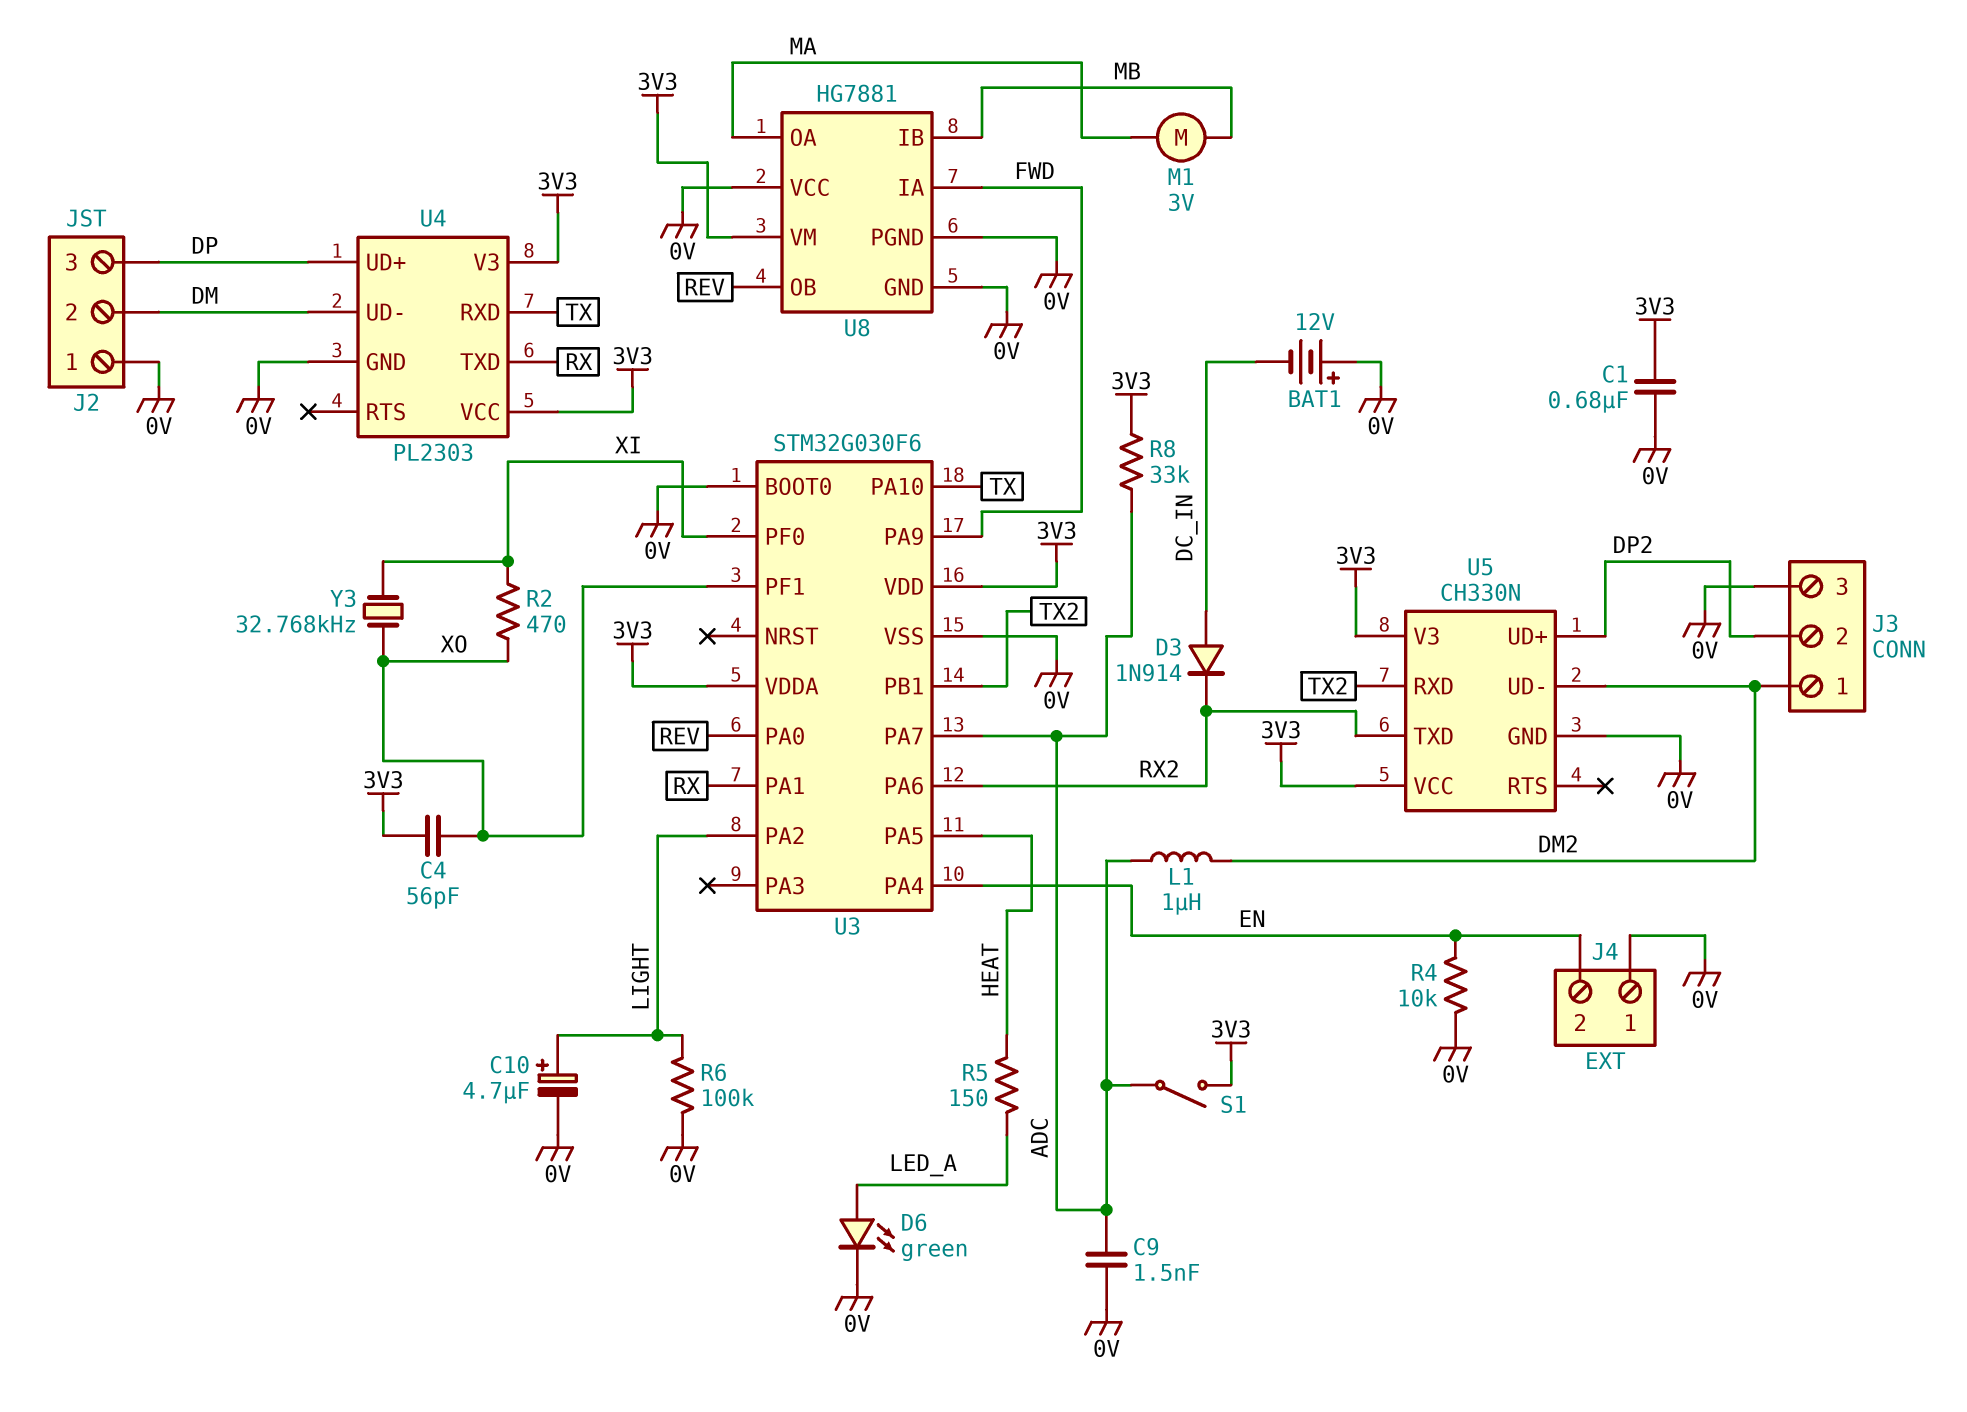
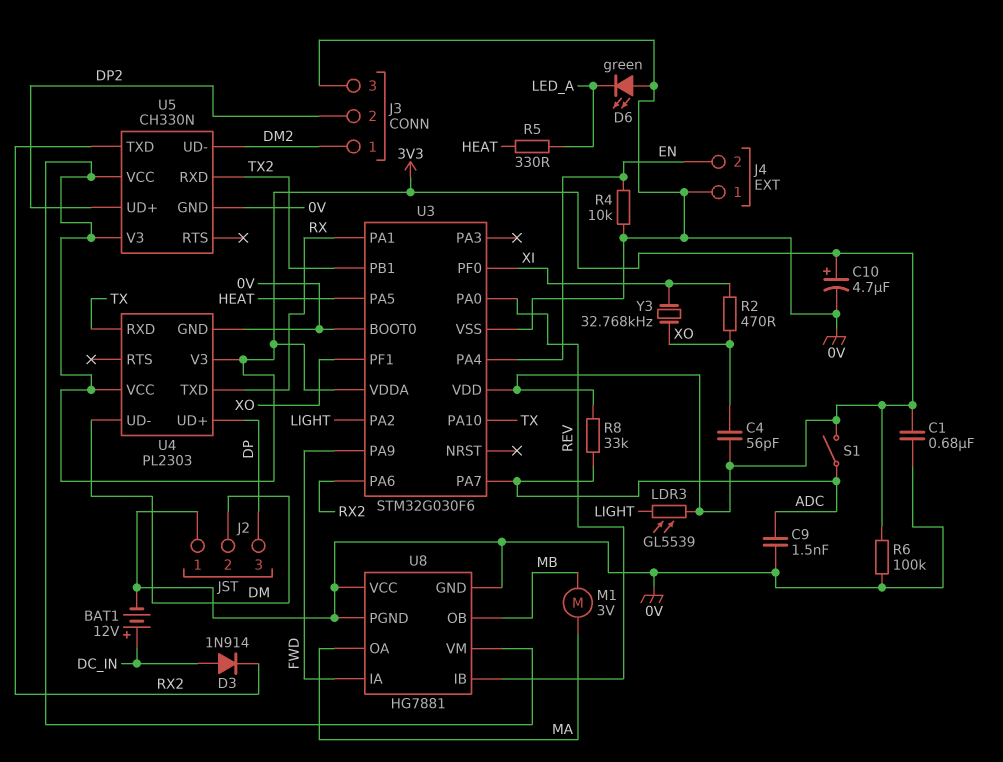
BAT1: 12V (plus 0V, minus DC_IN) -> 12V (plus DC_IN, minus 0V)
C10: 4.7uF (plus LIGHT, minus 0V) -> 4.7uF (plus 3V3, minus 0V)
D6: LED green (A LED_A, K 0V) -> LED green (A 0V, K LED_A)
L1: 1uH (ADC, DM2) -> none
LDR3: none -> GL5539 (3V3, LIGHT)
R5: 150 (HEAT, LED_A) -> 330 (HEAT, LED_A)
R6: 100k (0V, LIGHT) -> 100k (0V, 3V3)
U8 pin IB: MB -> REV
U8 pin OB: REV -> MB

